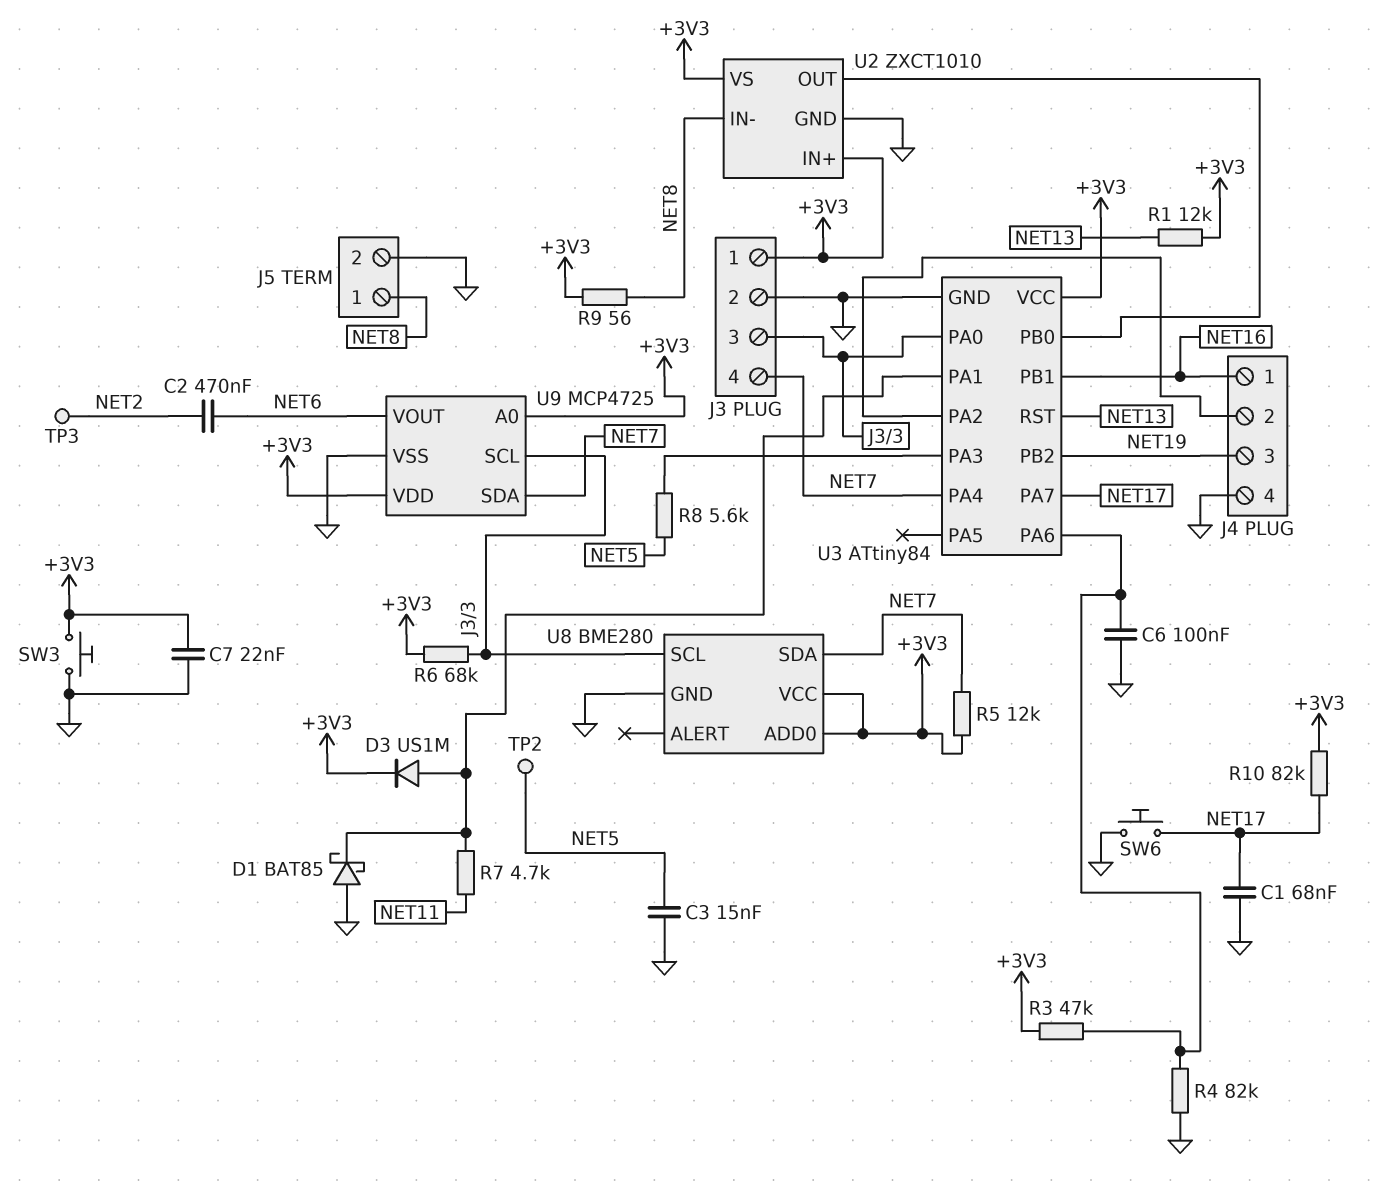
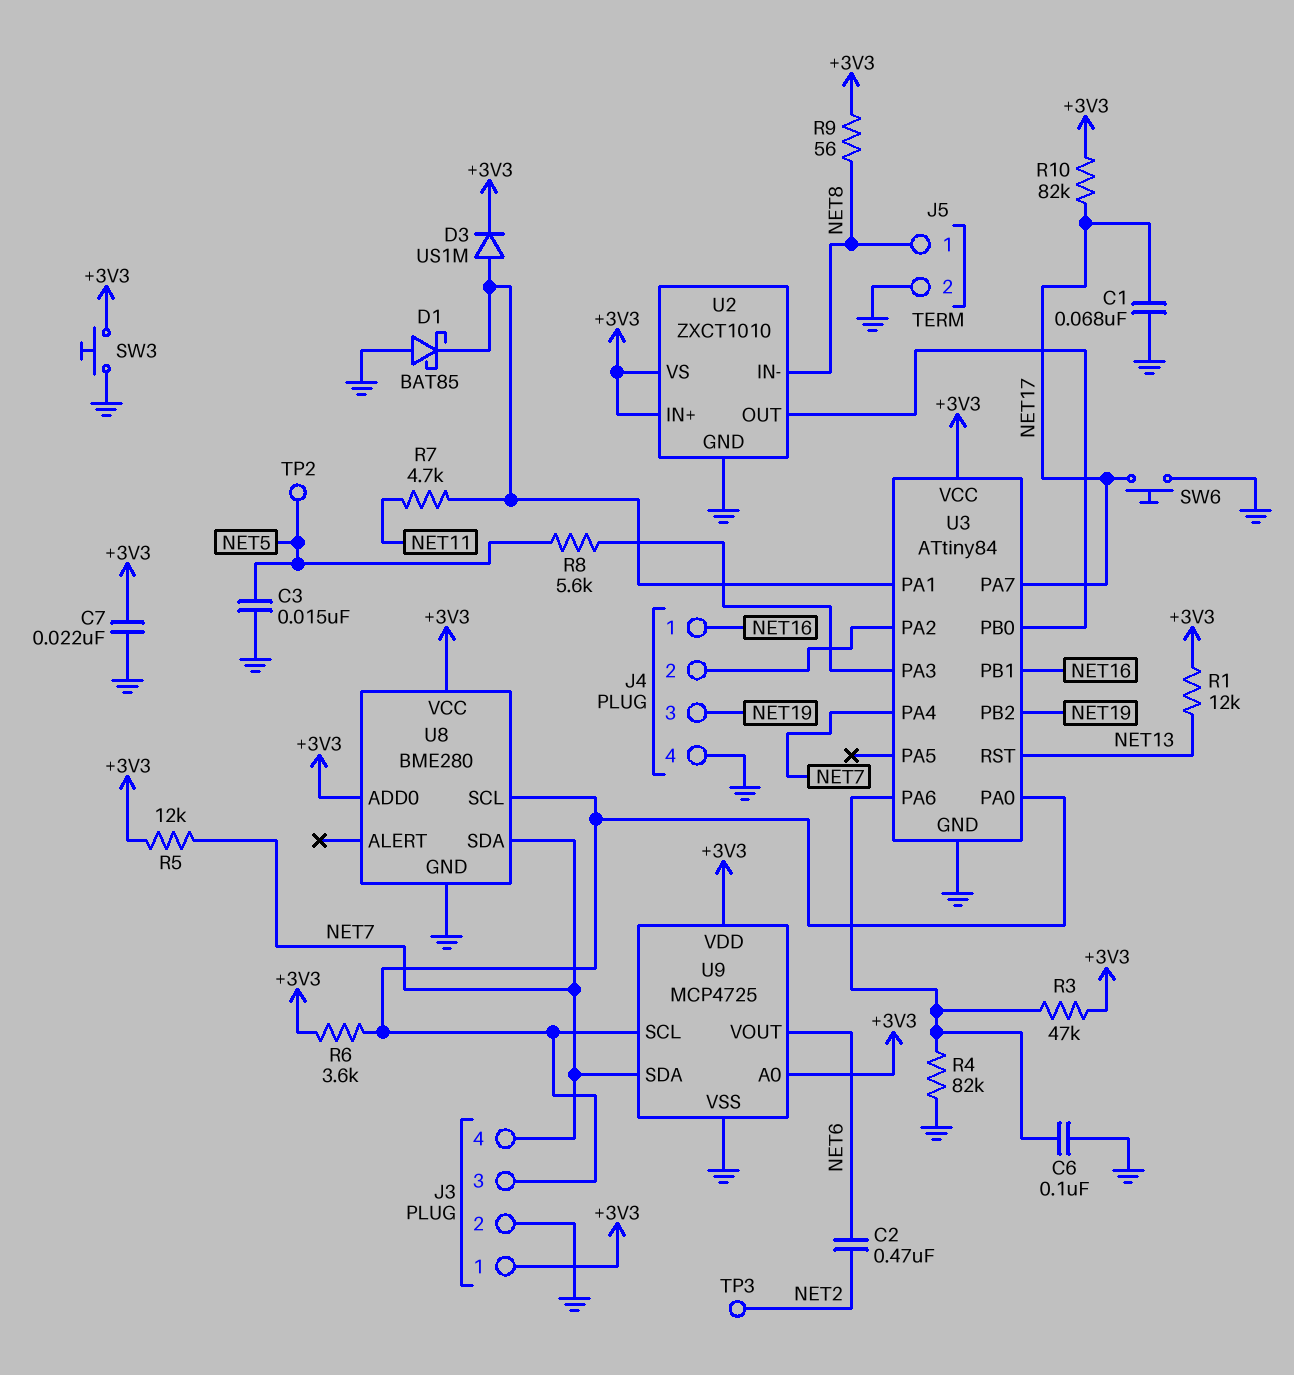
R6: 68k (+3V3, J3/3) -> 3.6k (+3V3, J3/3)

